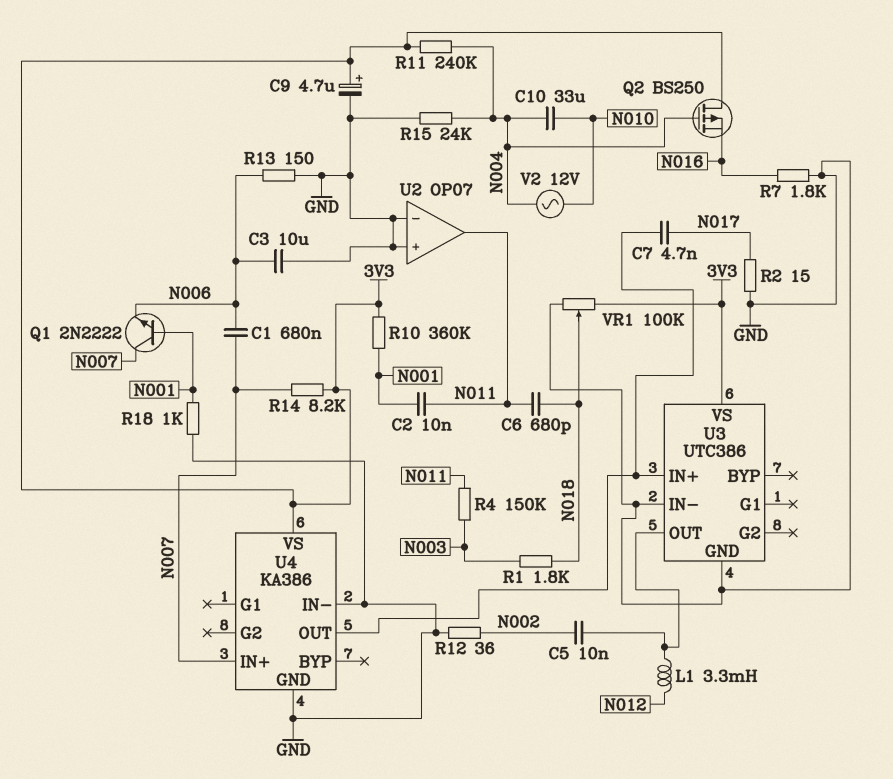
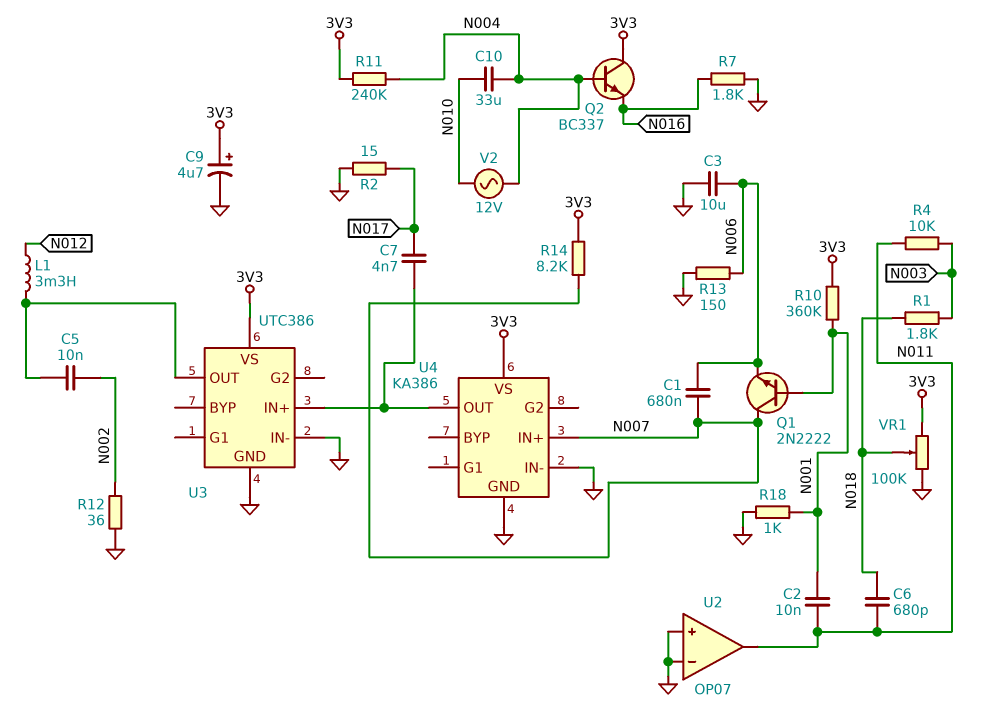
Q2: PMOS BS250 (G N004, D 3V3, S N016) -> NPN BC337 (B N004, C 3V3, E N016)
R4: 150k (N003, N011) -> 10k (N003, N011)
R15: 24k (GND, N004) -> none

